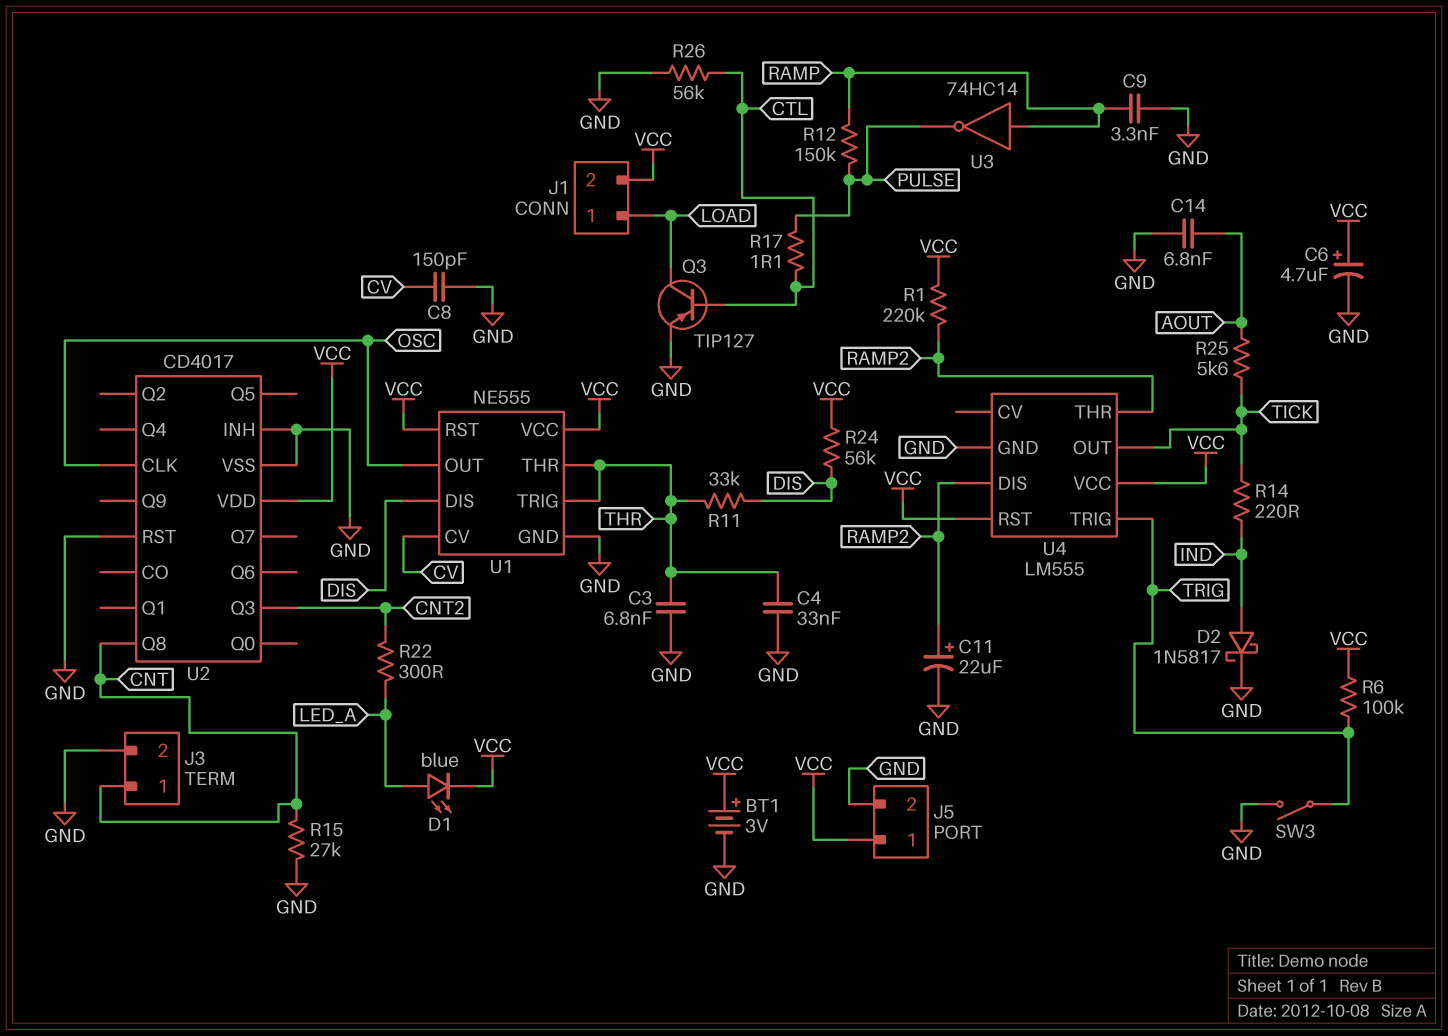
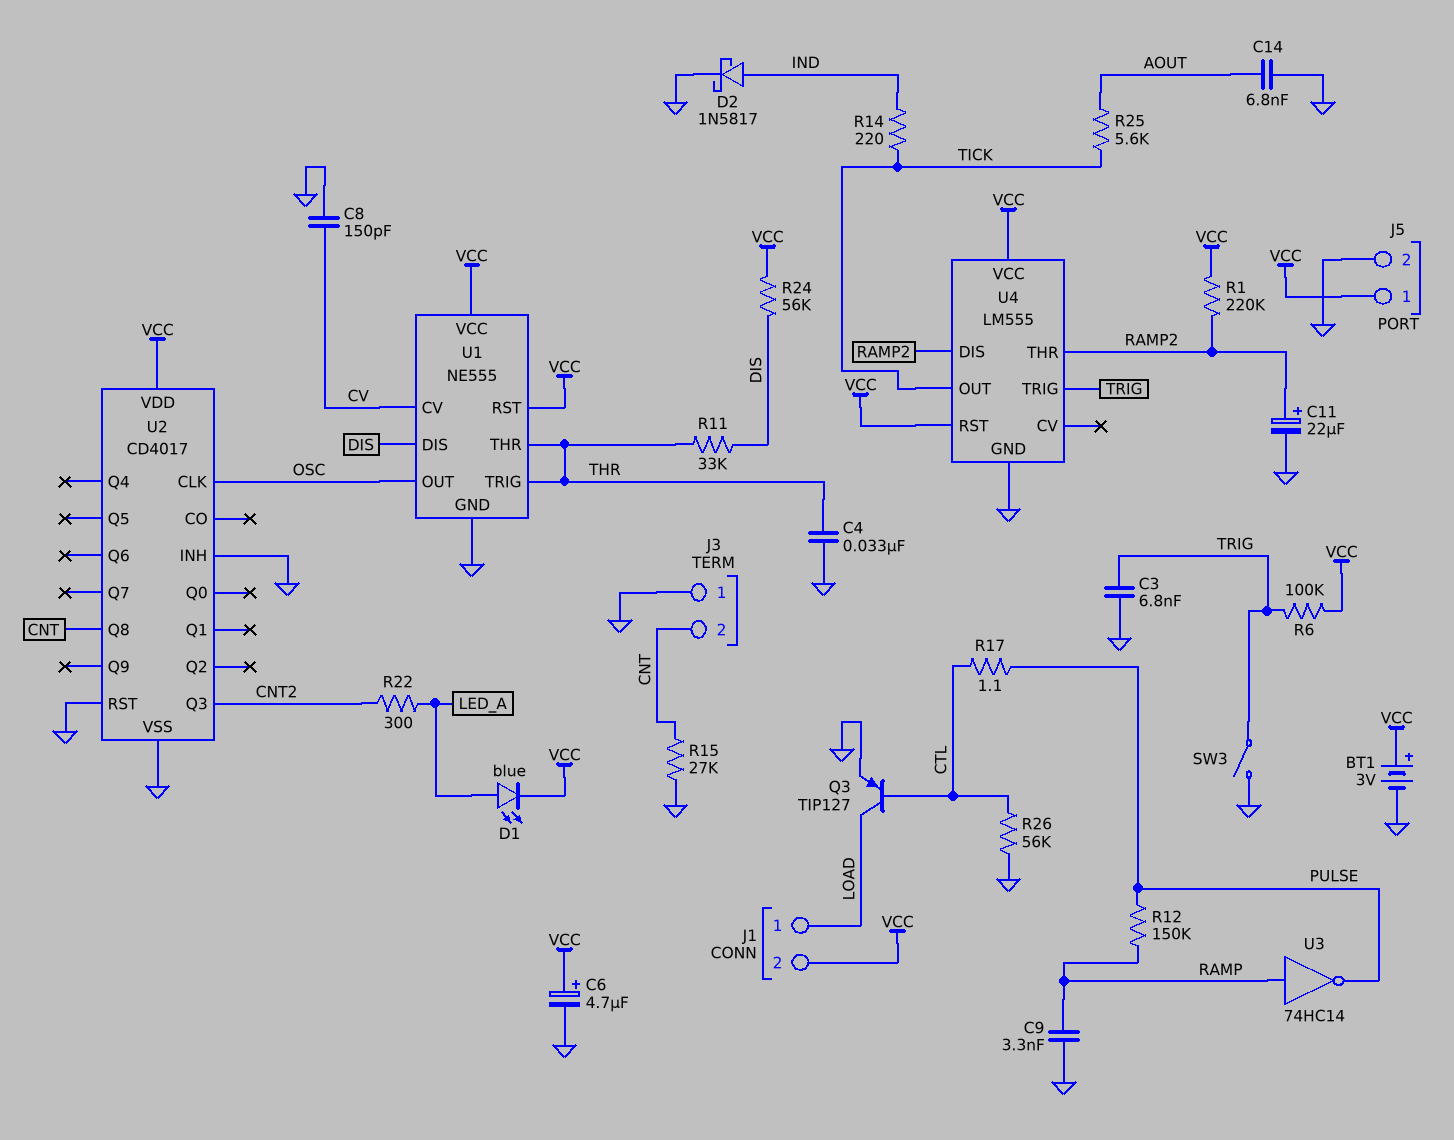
C3: 6.8nF (GND, THR) -> 6.8nF (GND, TRIG)
J3 pin 1: CNT -> GND
J3 pin 2: GND -> CNT

